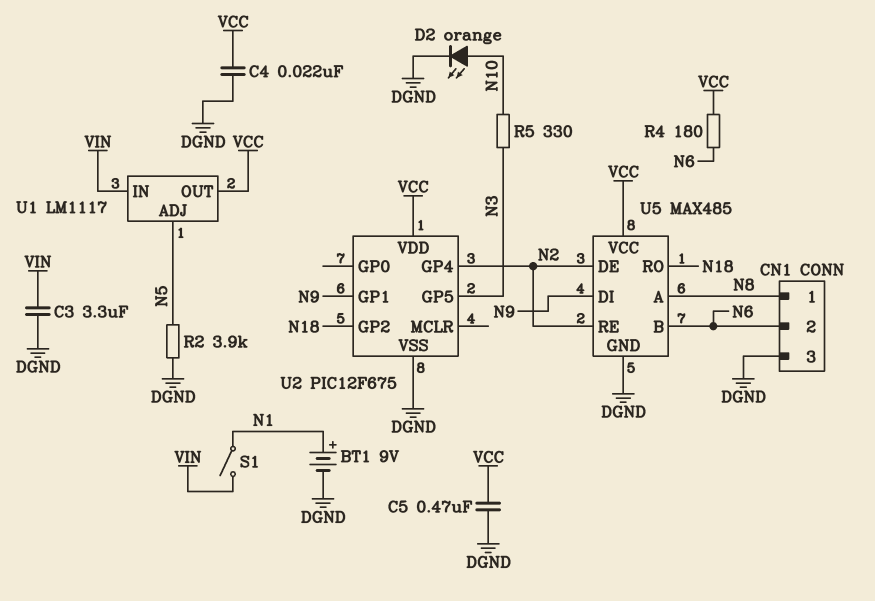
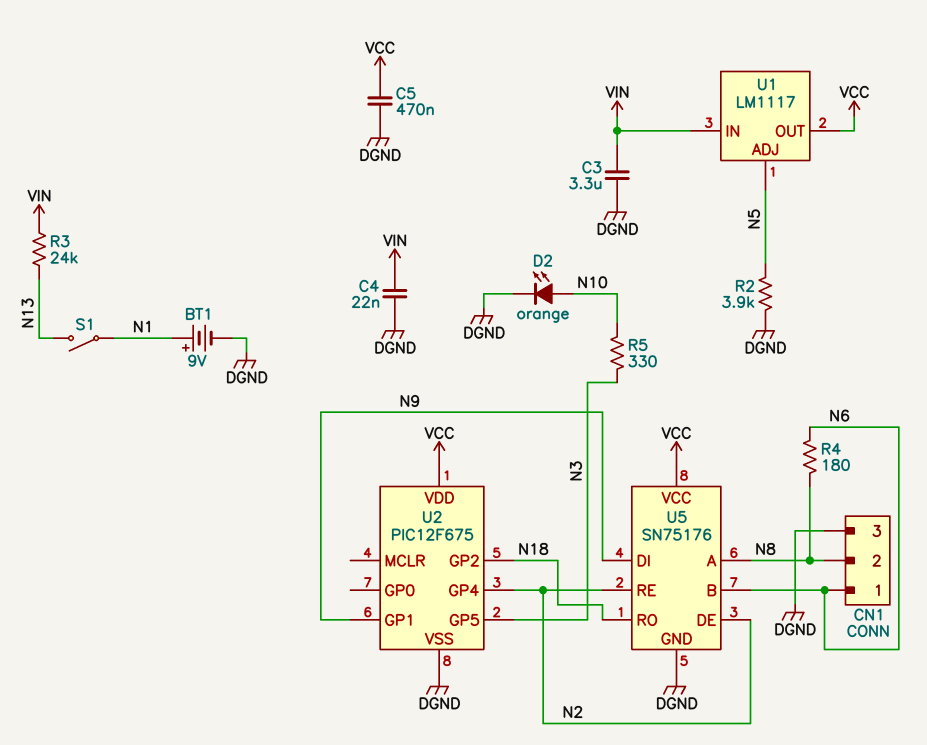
C4: 22nF (DGND, VCC) -> 22nF (DGND, VIN)
CN1 pin 1: N8 -> N6
CN1 pin 2: N6 -> N8
R3: none -> 24k (N13, VIN)
R4: 180 (N6, VCC) -> 180 (N6, N8)
S1: switch (N1, VIN) -> switch (N1, N13)
U5: MAX485 -> SN75176

